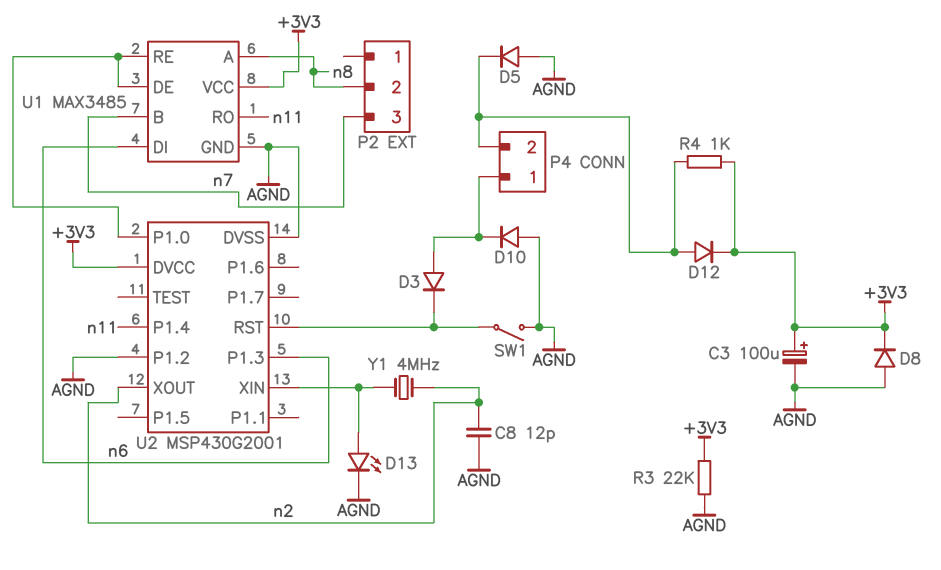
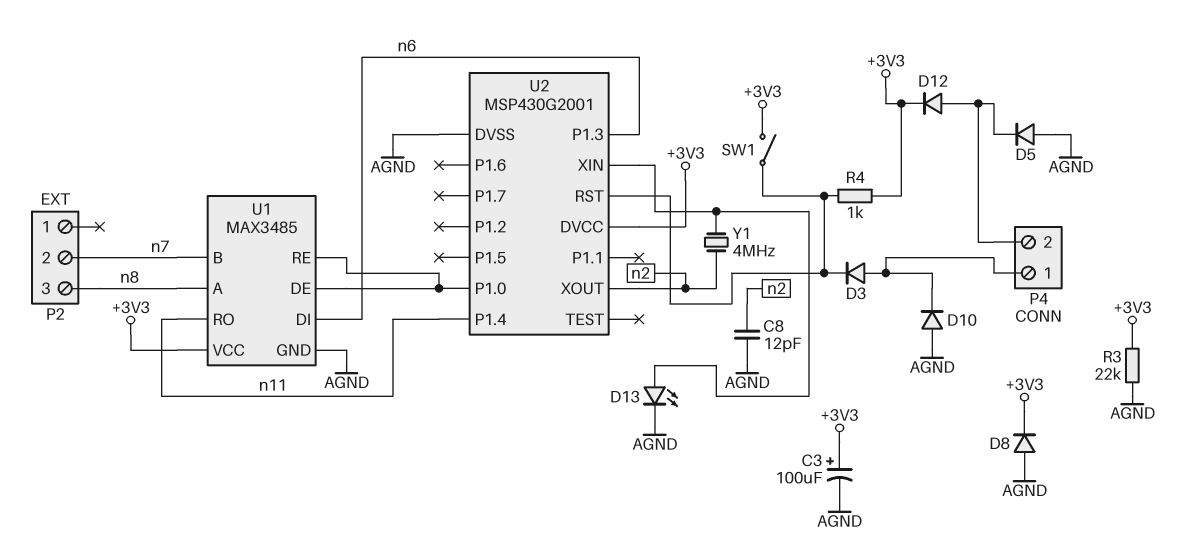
P2 pin 2: n8 -> n7
P2 pin 3: n7 -> n8
R4: 1k (+3V3, P4/2) -> 1k (+3V3, U2/RST)
SW1: switch (AGND, U2/RST) -> switch (+3V3, U2/RST)
U2 pin P1.2: AGND -> none

